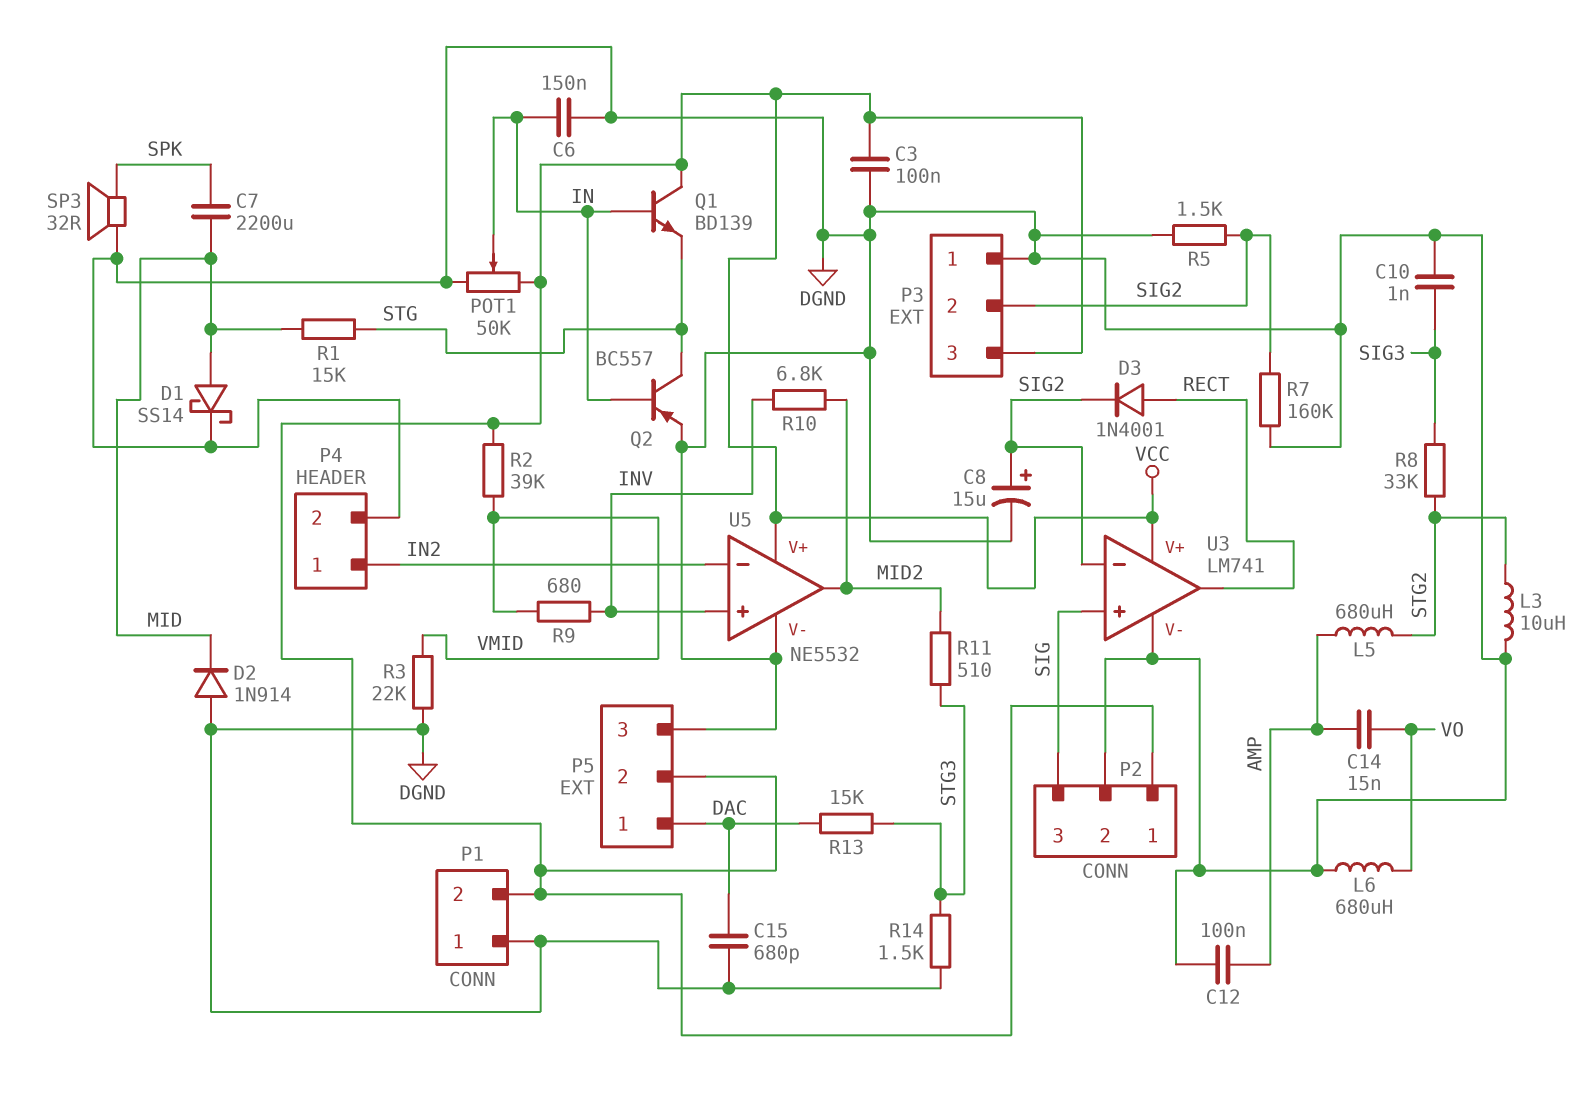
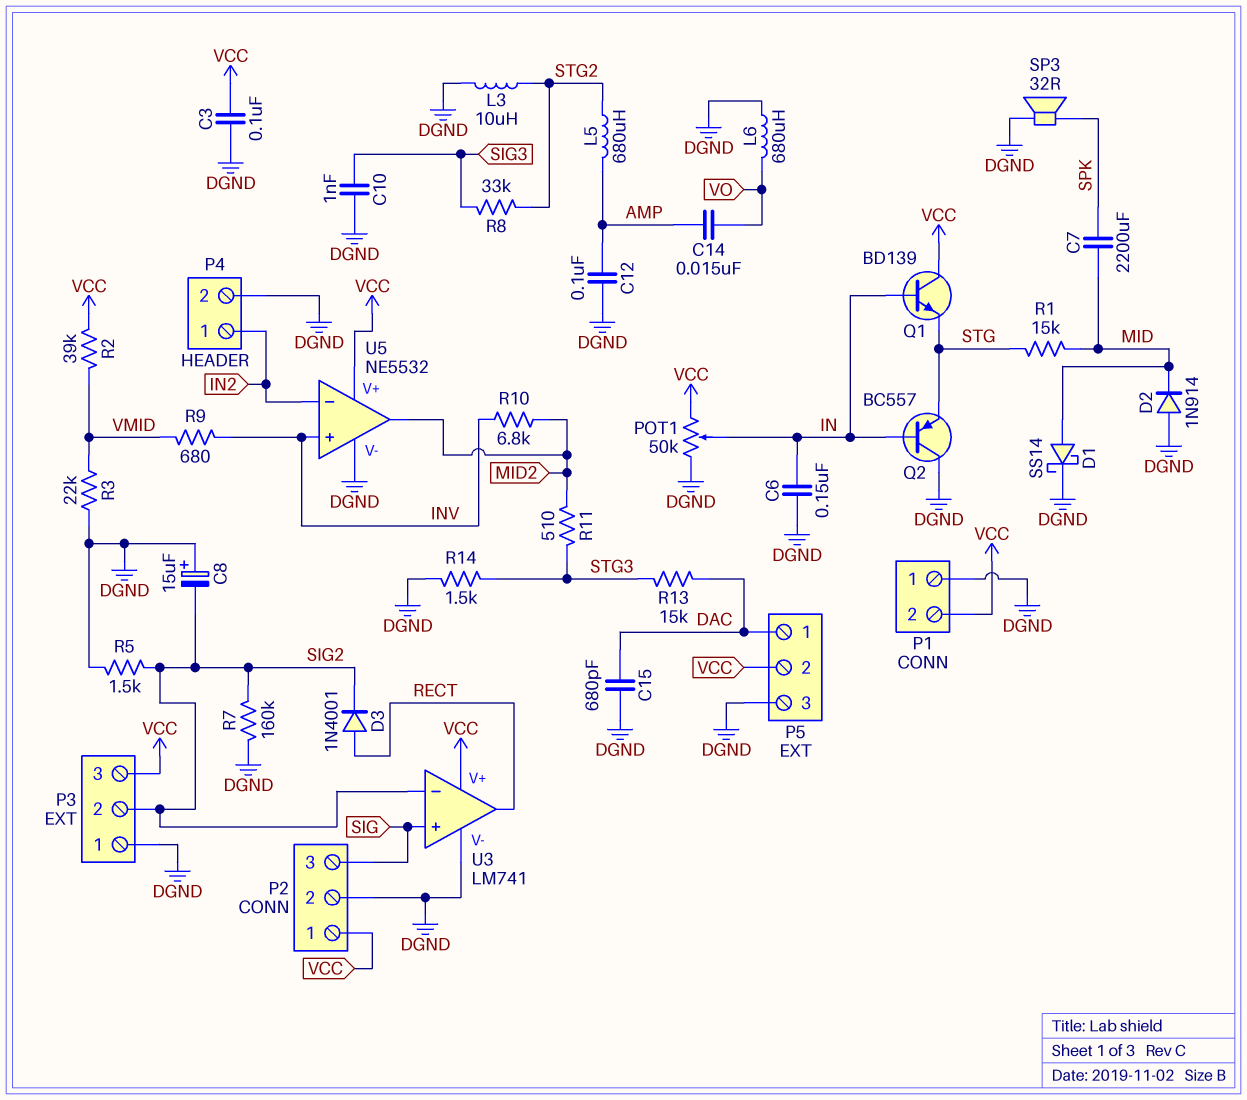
C8: 15uF (plus SIG2, minus DGND) -> 15uF (plus DGND, minus SIG2)
Q2: PNP BC557 (B IN, C STG, E DGND) -> PNP BC557 (B IN, C DGND, E STG)

